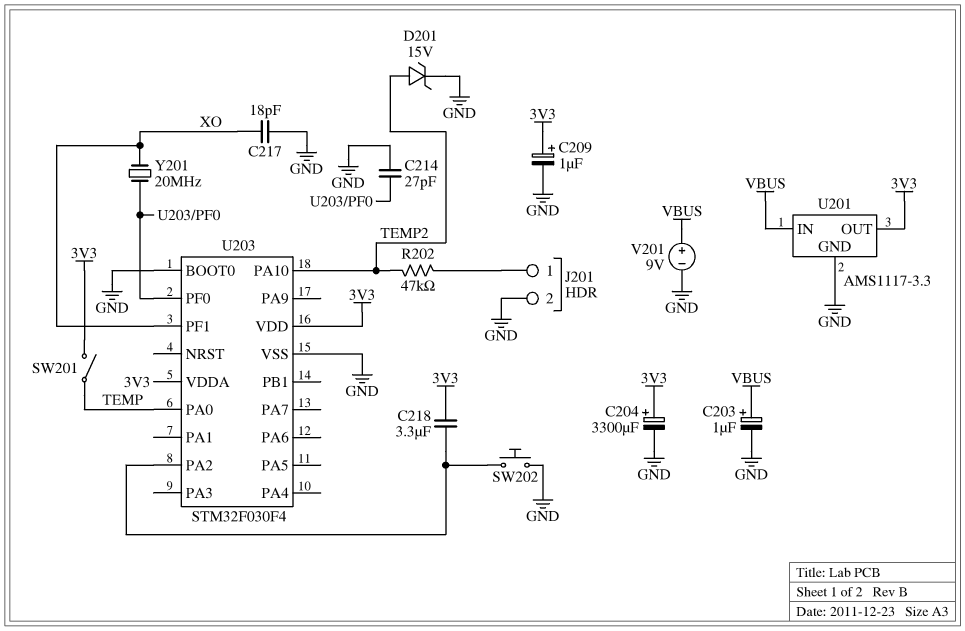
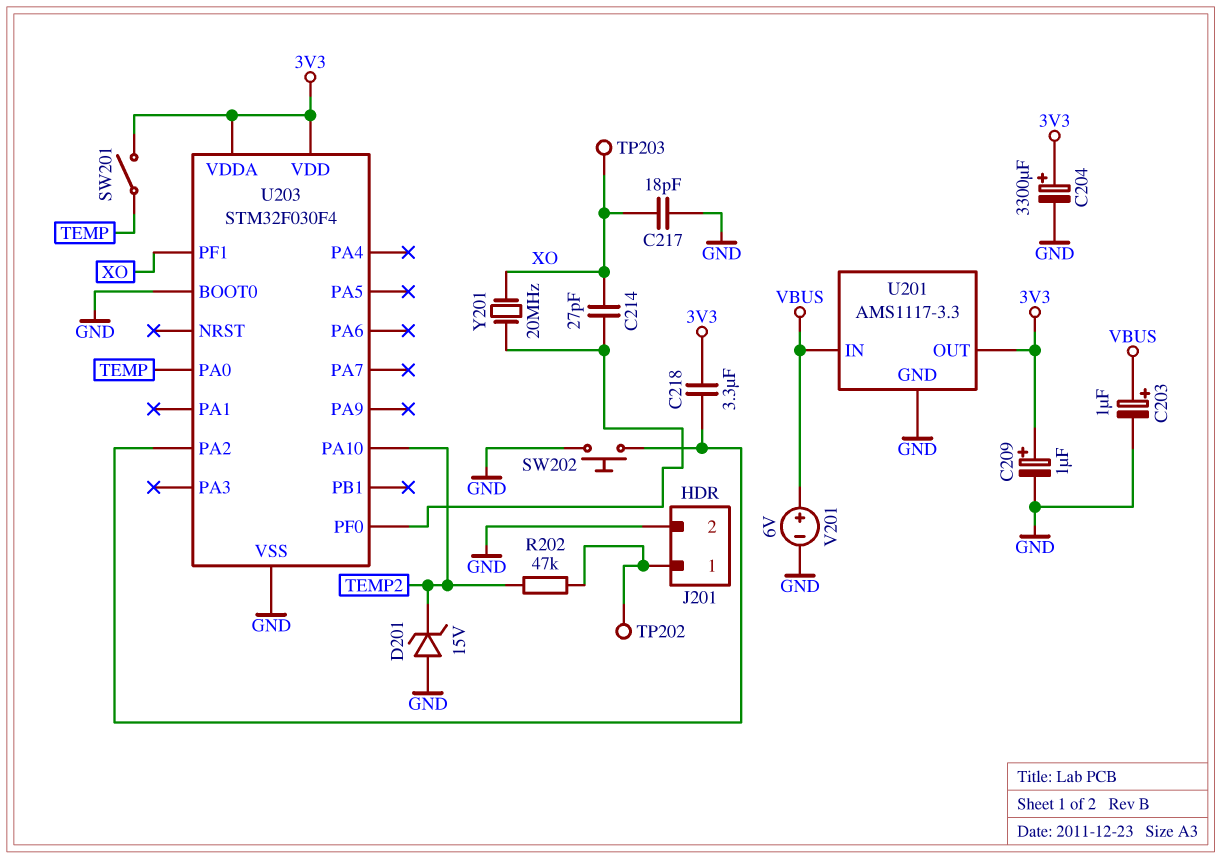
C214: 27pF (GND, U203/PF0) -> 27pF (U203/PF0, XO)
D201: zener 15V (A TEMP2, K GND) -> zener 15V (A GND, K TEMP2)
TP202: none -> test point (J201/1)
TP203: none -> test point (XO)
V201: 9V (plus VBUS, minus GND) -> 6V (plus VBUS, minus GND)

